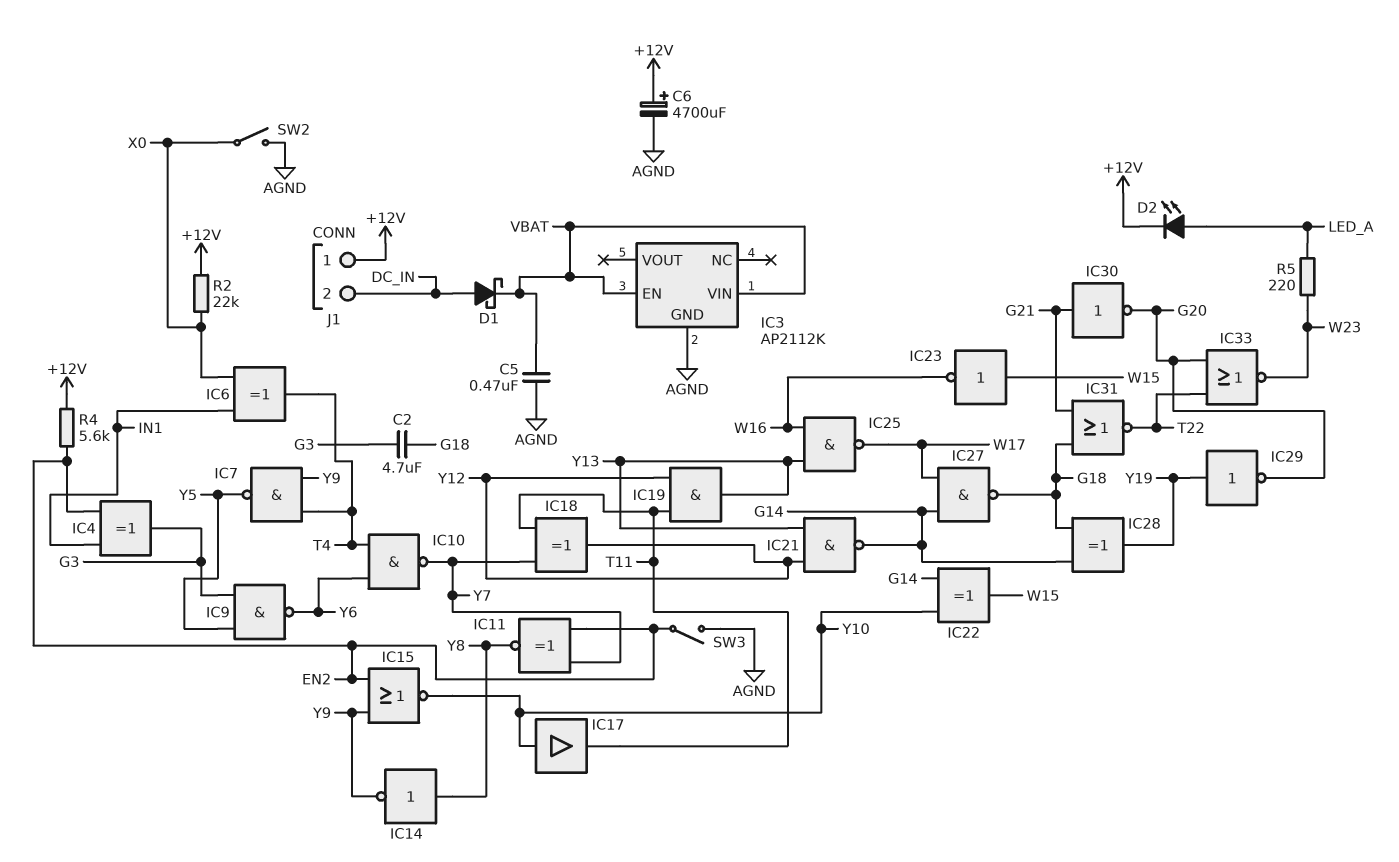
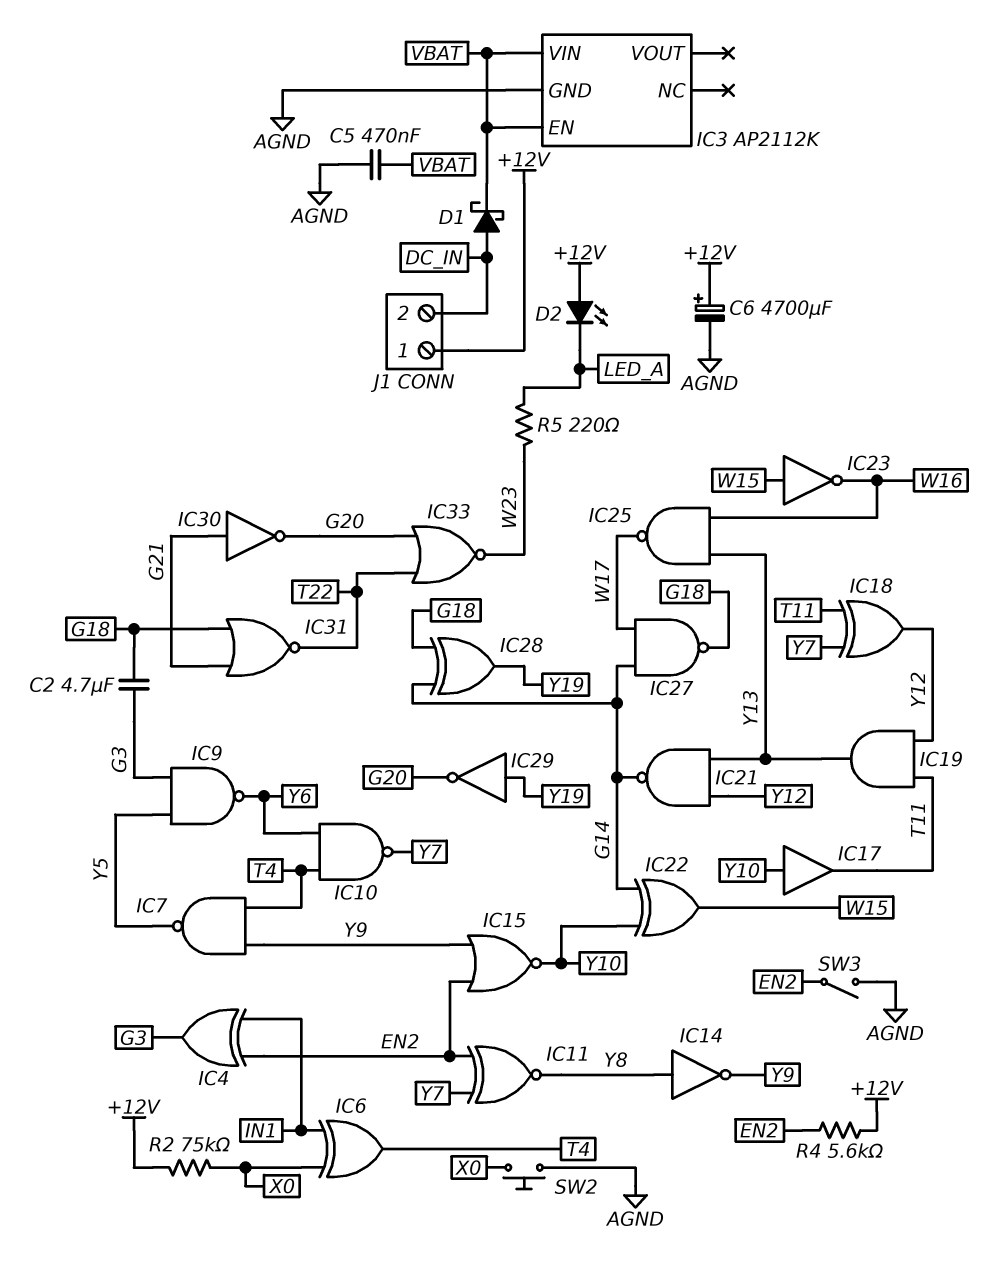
D2: LED (A LED_A, K +12V) -> LED (A +12V, K LED_A)
R2: 22k (+12V, X0) -> 75k (+12V, X0)
SW2: switch (AGND, X0) -> button (AGND, X0)

